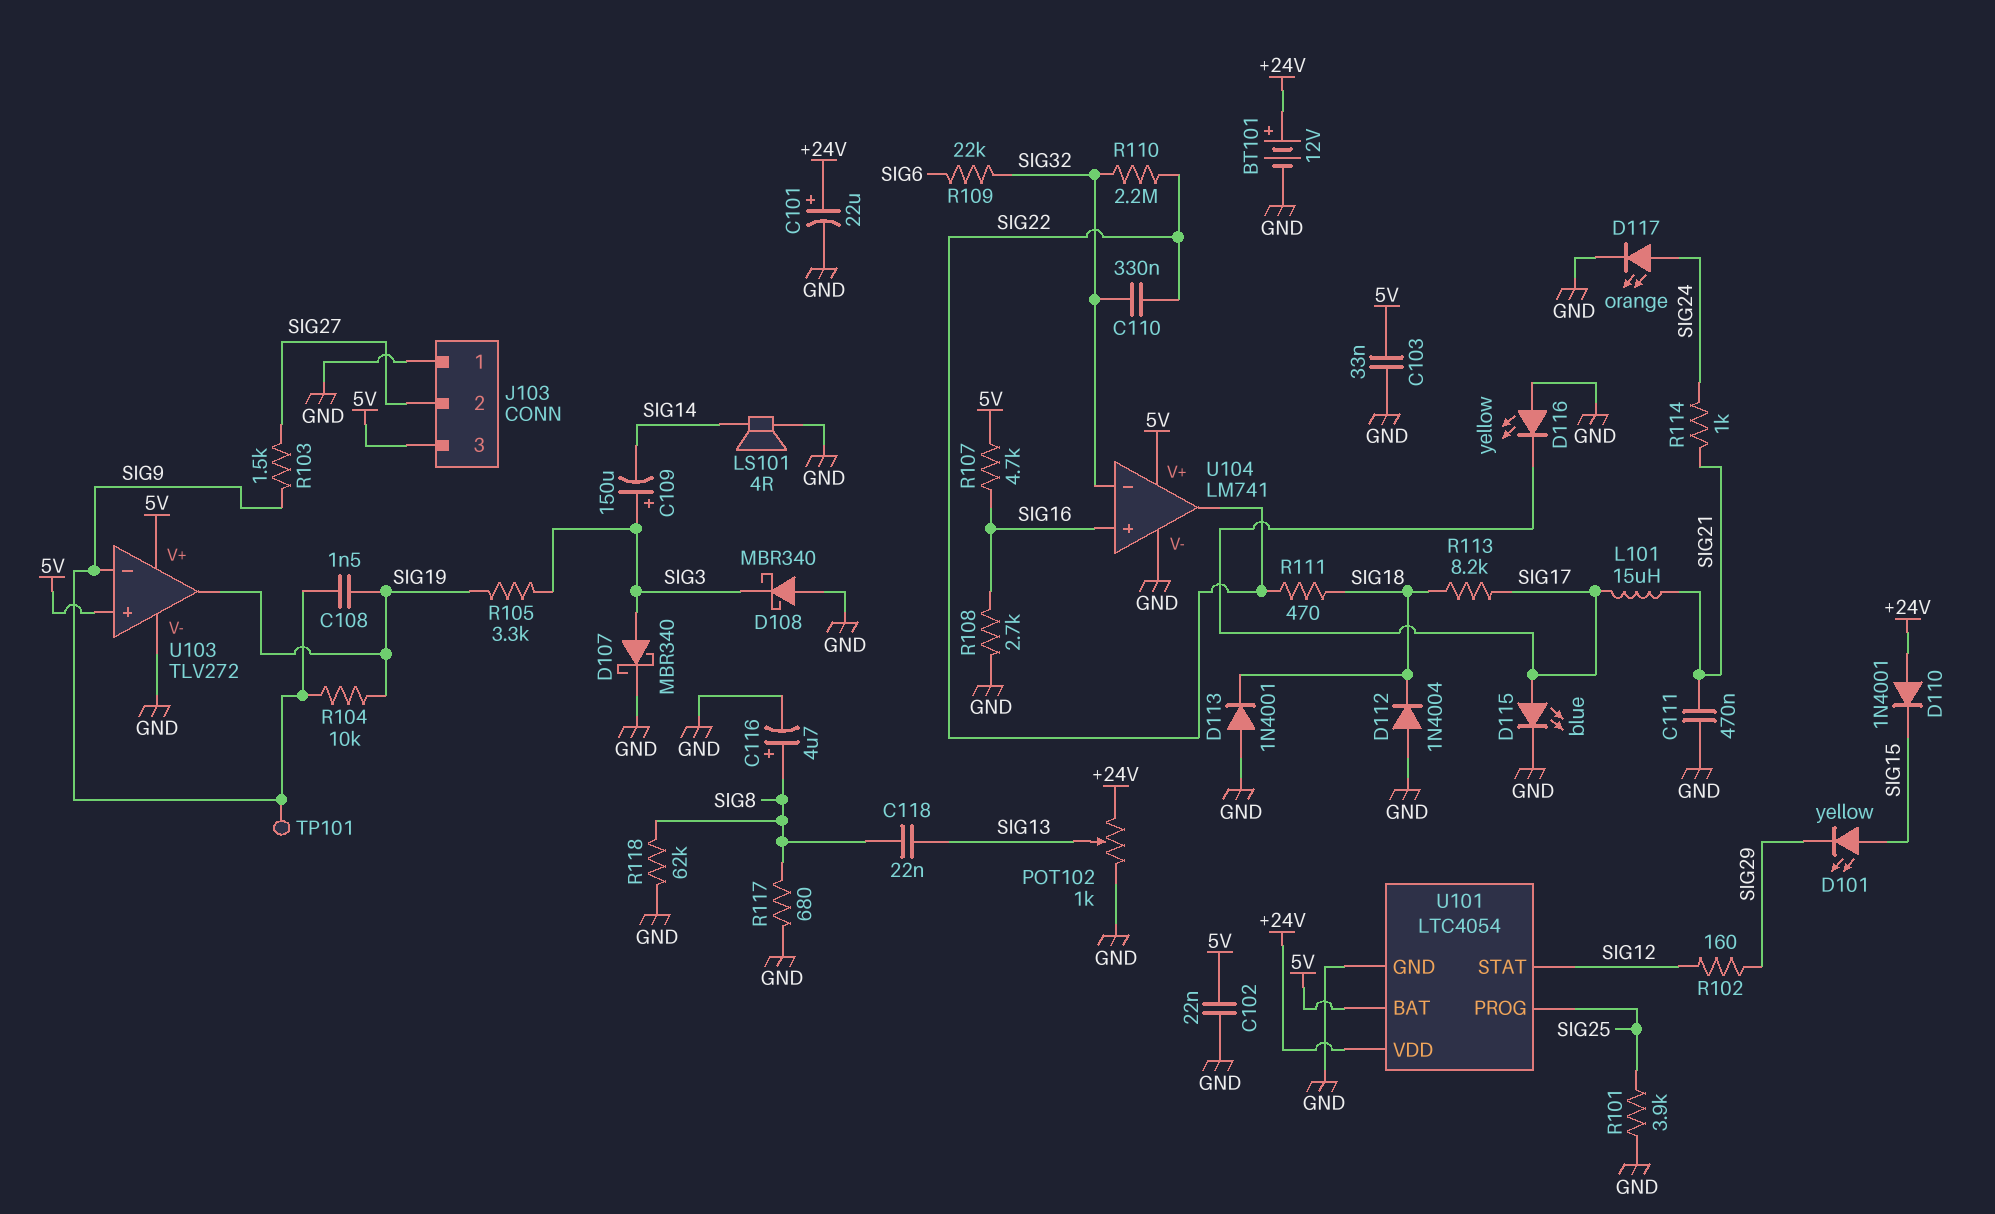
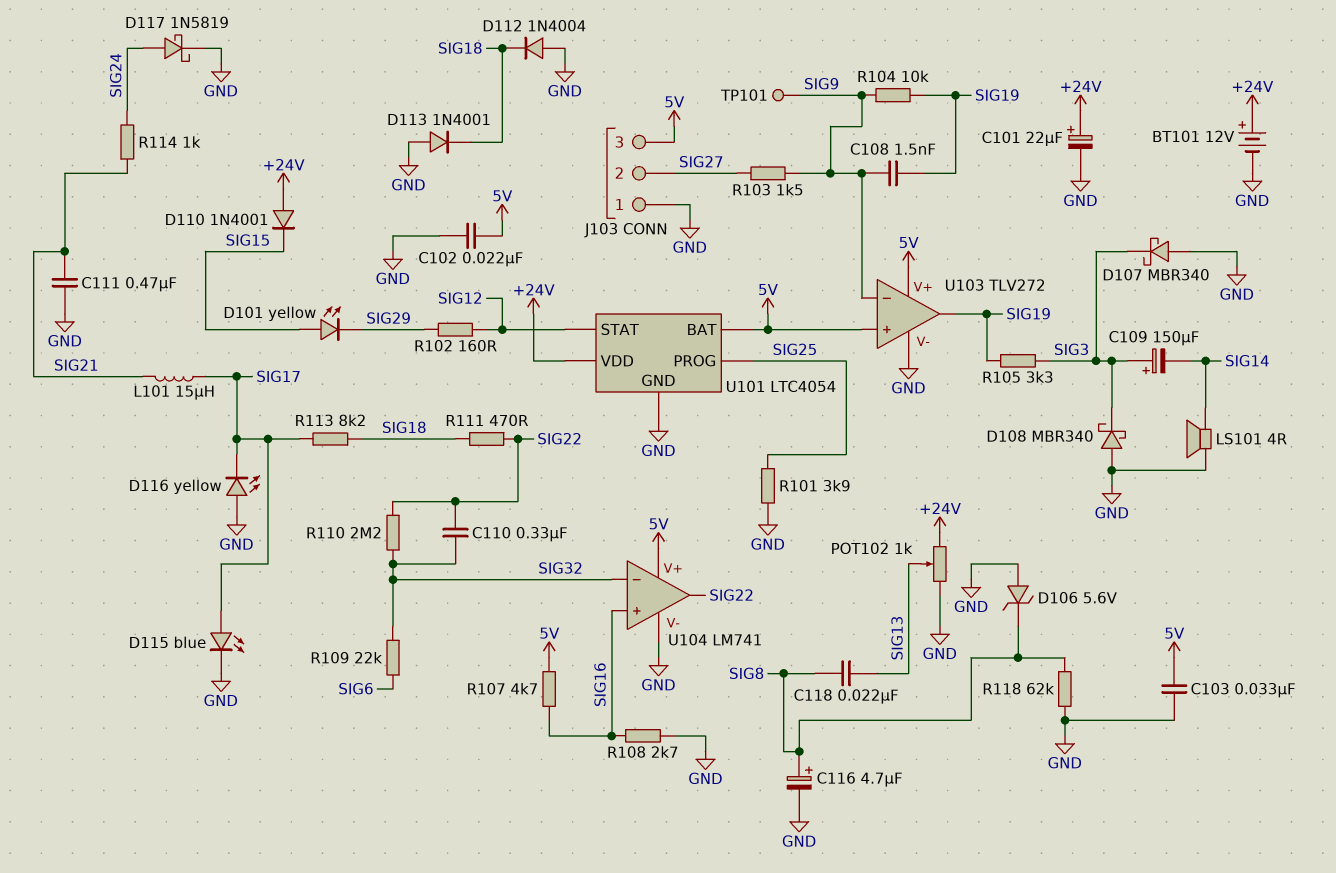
D106: none -> zener 5.6V (A GND, K SIG8)
D107: schottky MBR340 (A SIG3, K GND) -> schottky MBR340 (A GND, K SIG3)
D117: LED orange (A SIG24, K GND) -> schottky 1N5819 (A SIG24, K GND)
R117: 680 (GND, SIG8) -> none

